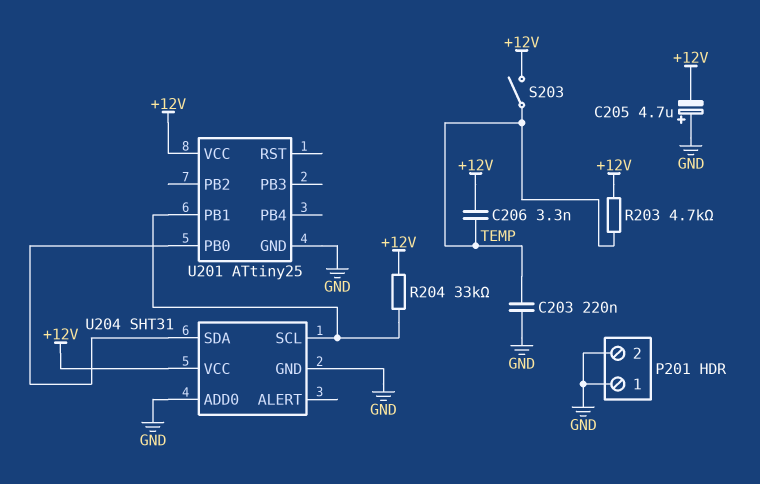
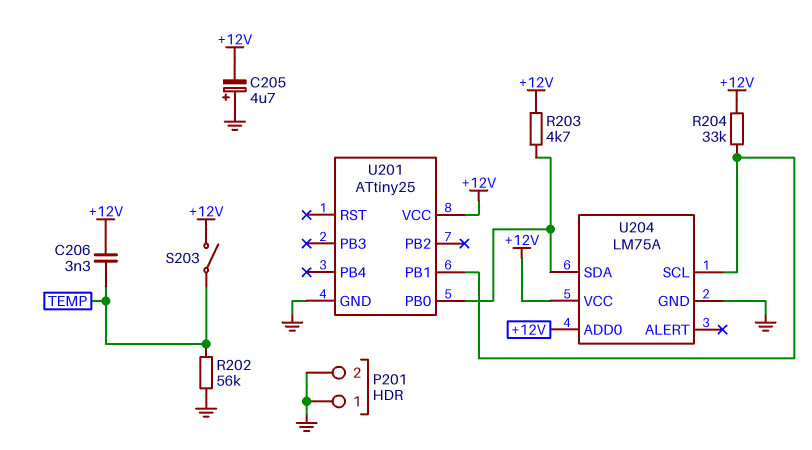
C203: 220nF (GND, TEMP) -> none
R202: none -> 56k (GND, TEMP)
R203: 4.7k (+12V, TEMP) -> 4.7k (+12V, U201/PB0)
U204: SHT31 -> LM75A
U204 pin ADD0: GND -> +12V

